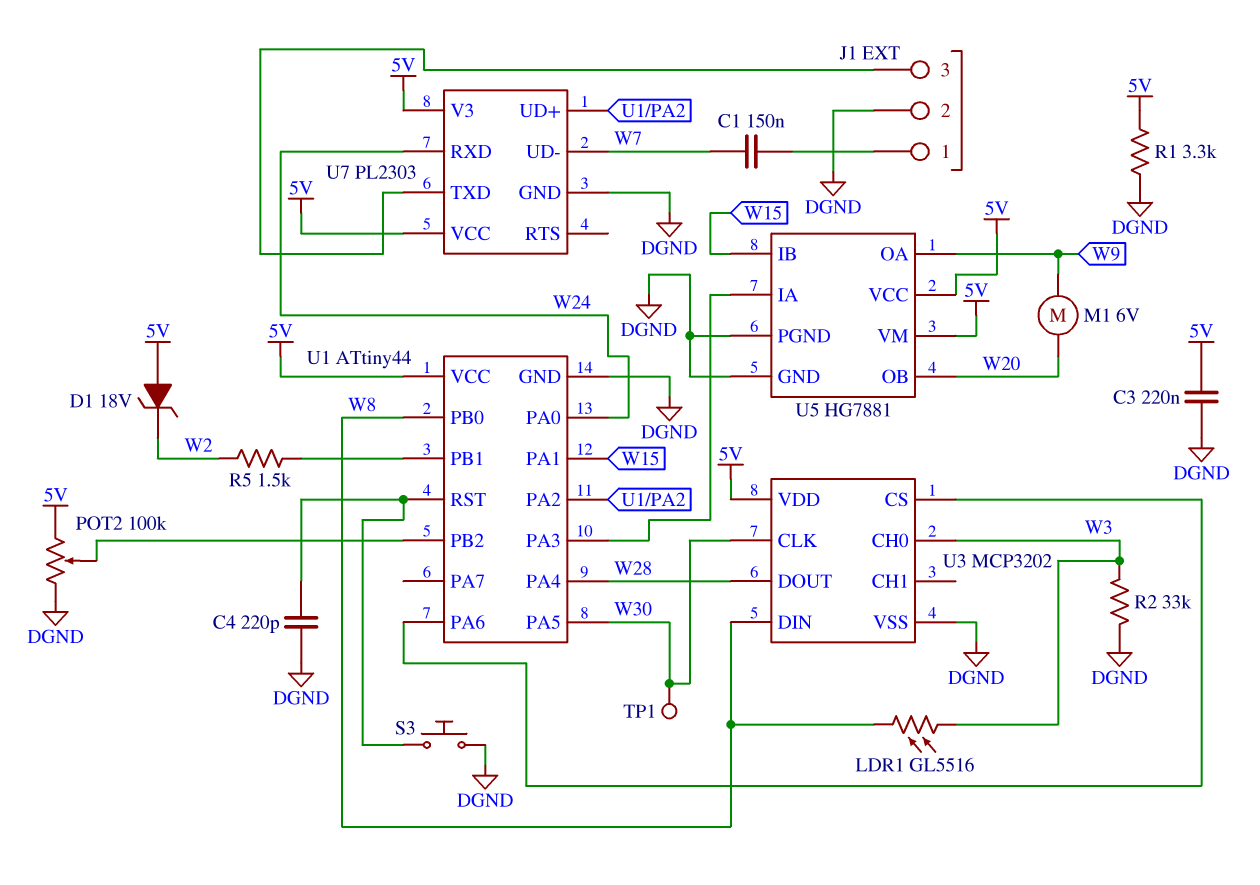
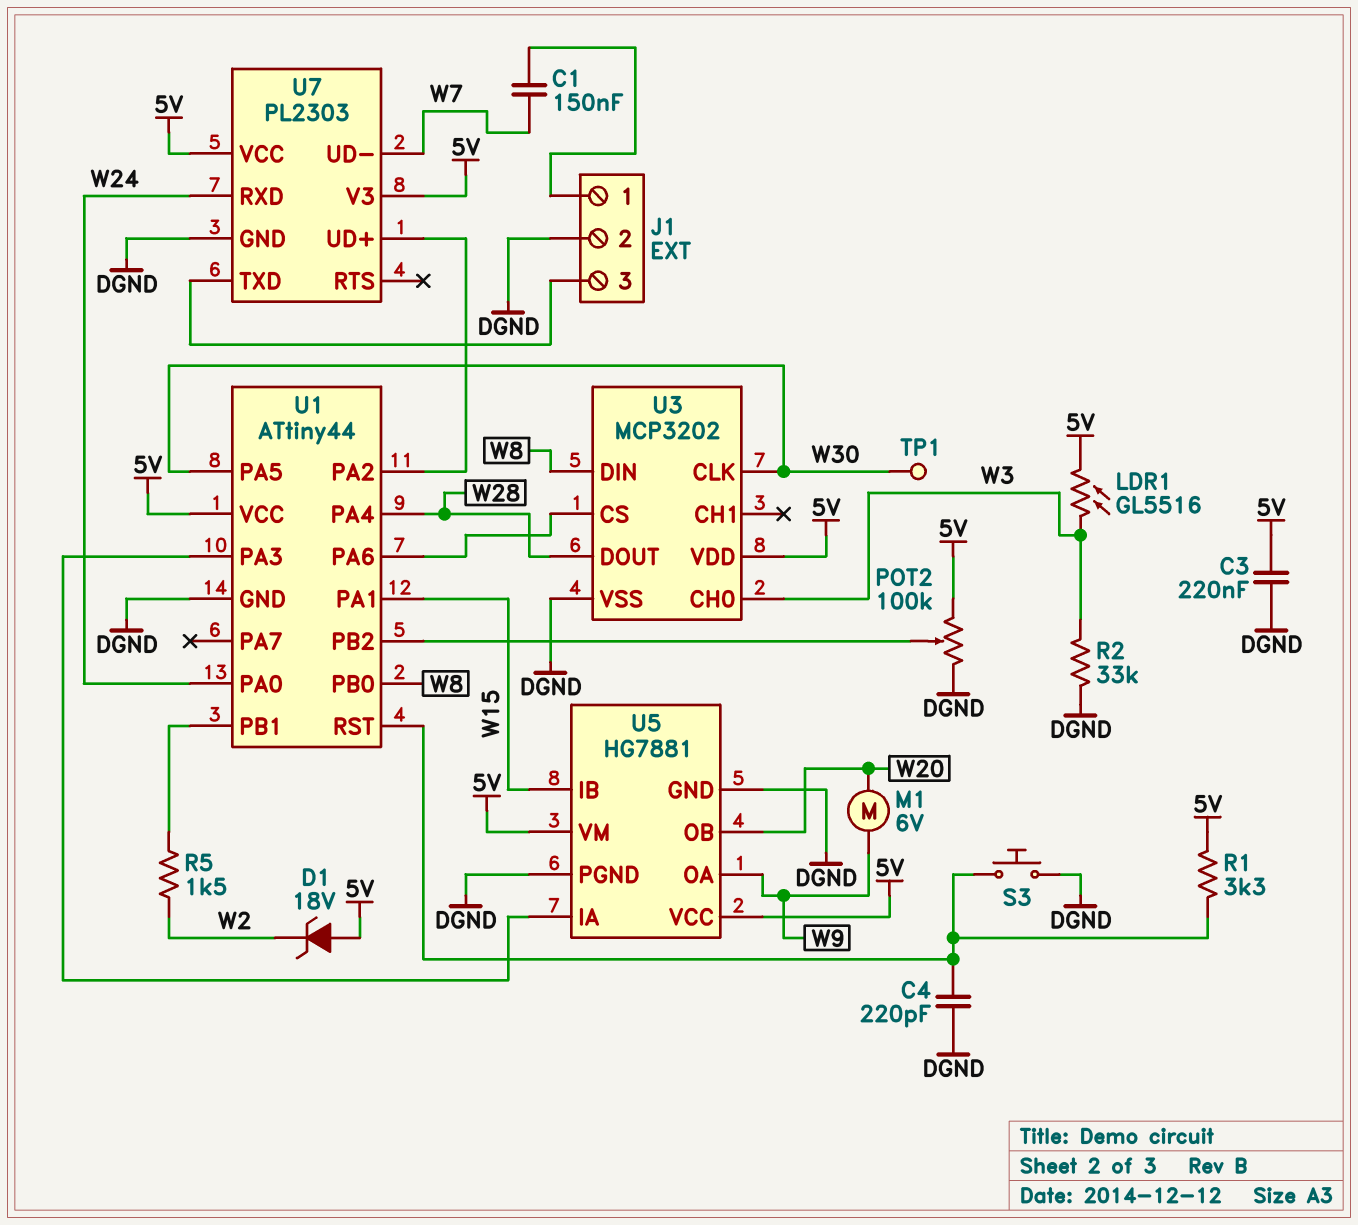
LDR1: GL5516 (W3, W8) -> GL5516 (5V, W3)
R1: 3.3k (5V, DGND) -> 3.3k (5V, U1/RST)

